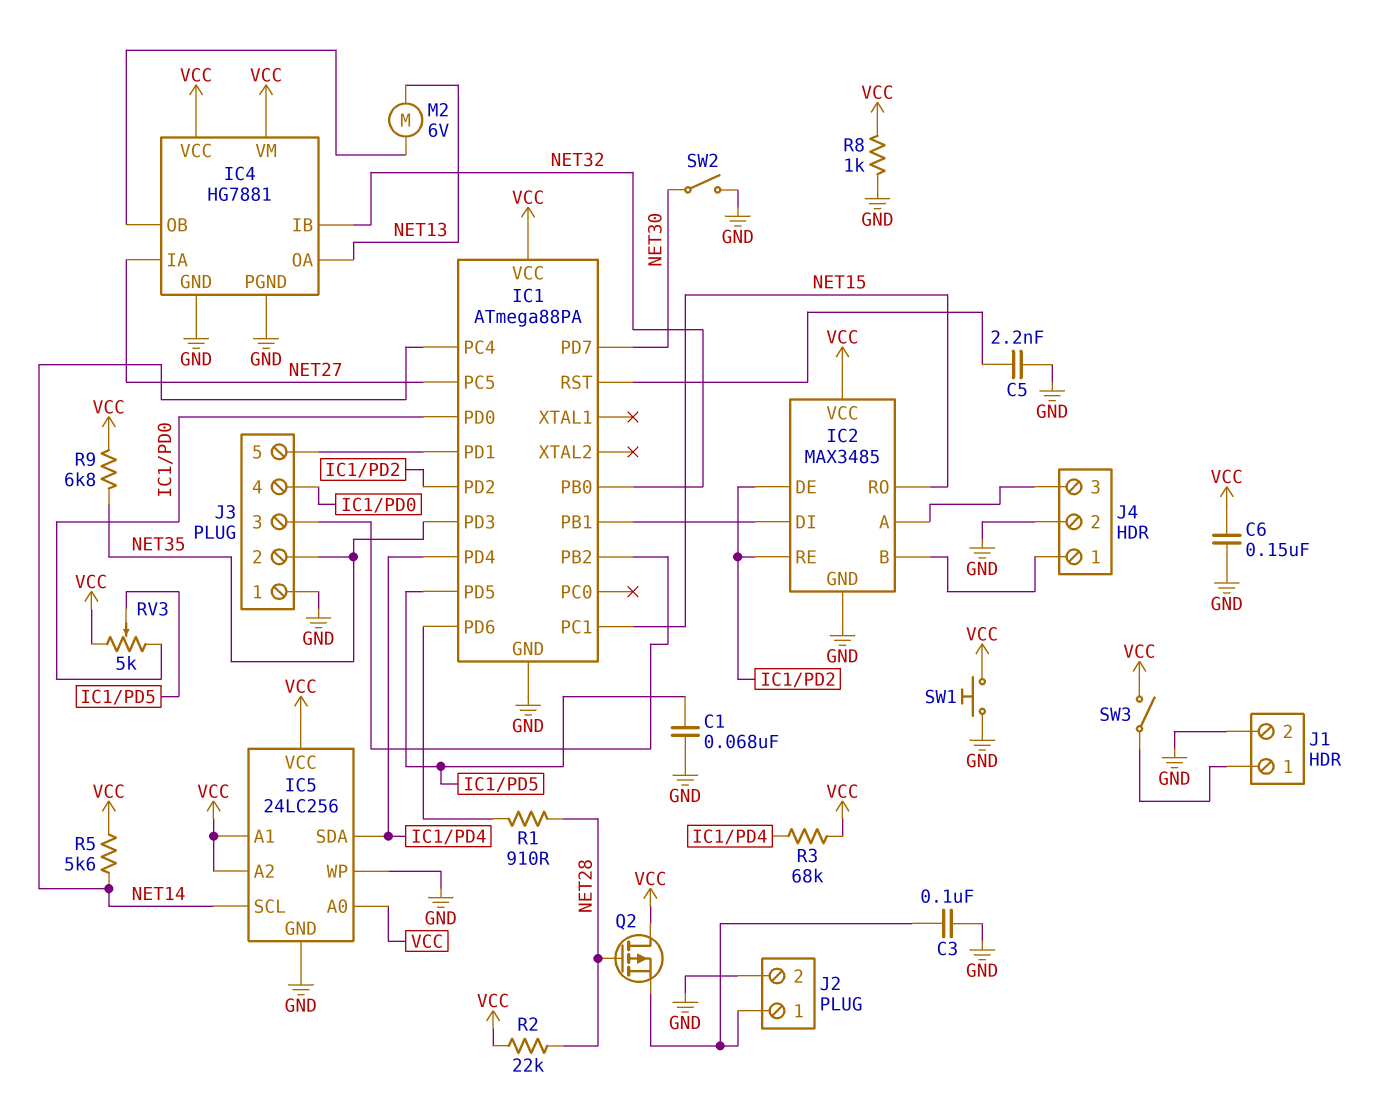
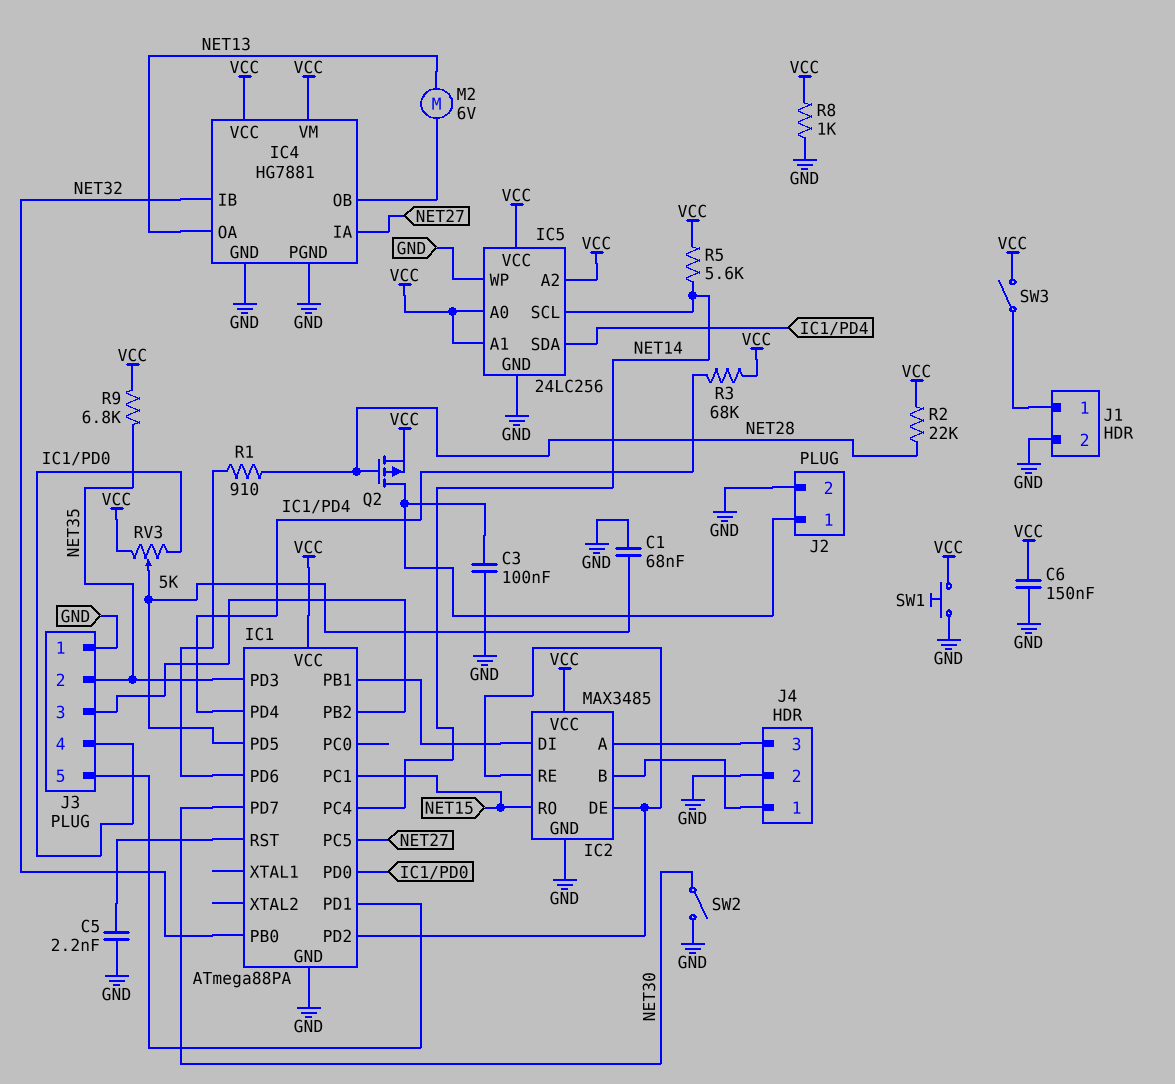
Q2: PMOS (G NET28, D VCC, S J2/1) -> PMOS (G NET28, D J2/1, S VCC)

